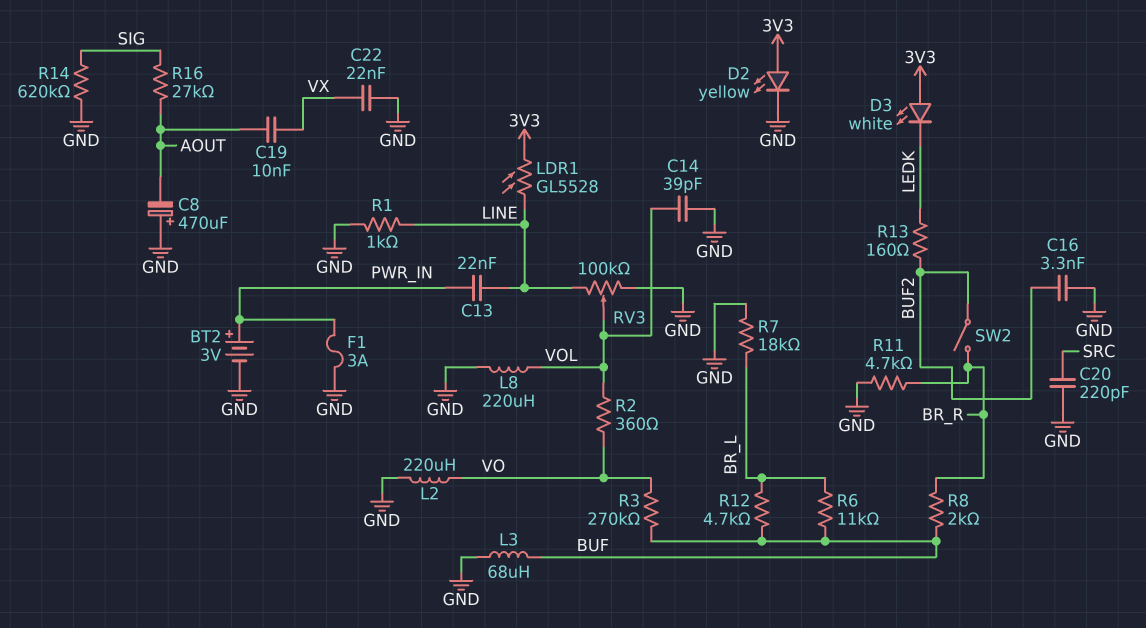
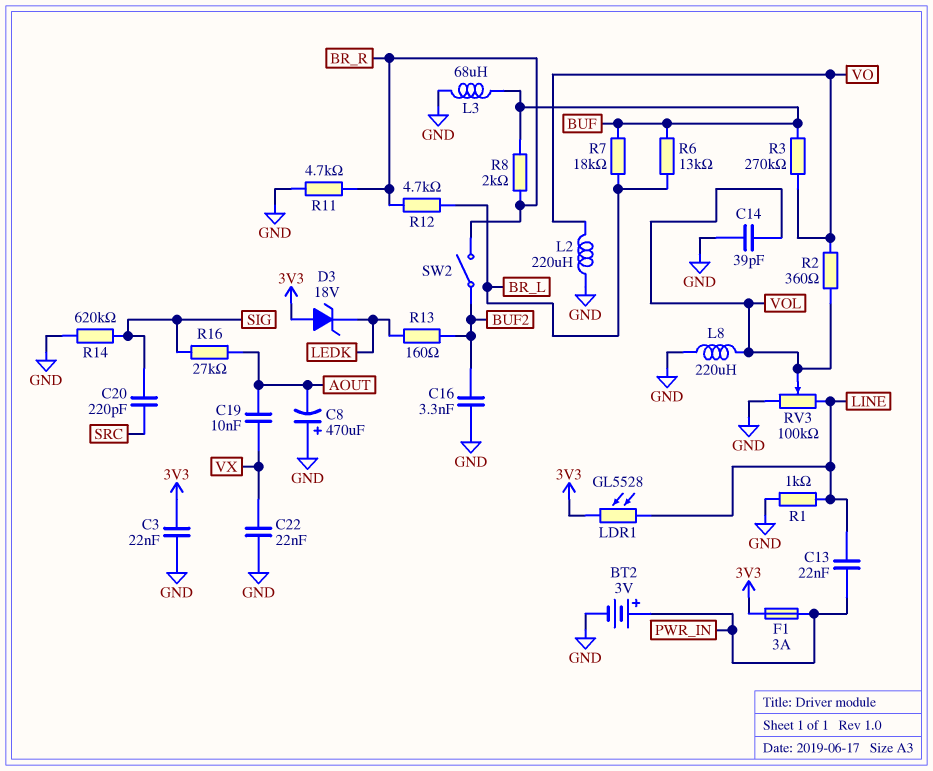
C3: none -> 22nF (3V3, GND)
C20: 220pF (GND, SRC) -> 220pF (SIG, SRC)
D2: LED yellow (A 3V3, K GND) -> none
D3: LED white (A 3V3, K LEDK) -> zener 18V (A 3V3, K LEDK)
F1: 3A (GND, PWR_IN) -> 3A (3V3, PWR_IN)
R6: 11k (BR_L, BUF) -> 13k (BR_L, BUF)
R7: 18k (BR_L, GND) -> 18k (BR_L, BUF)
R12: 4.7k (BR_L, BUF) -> 4.7k (BR_L, BR_R)

